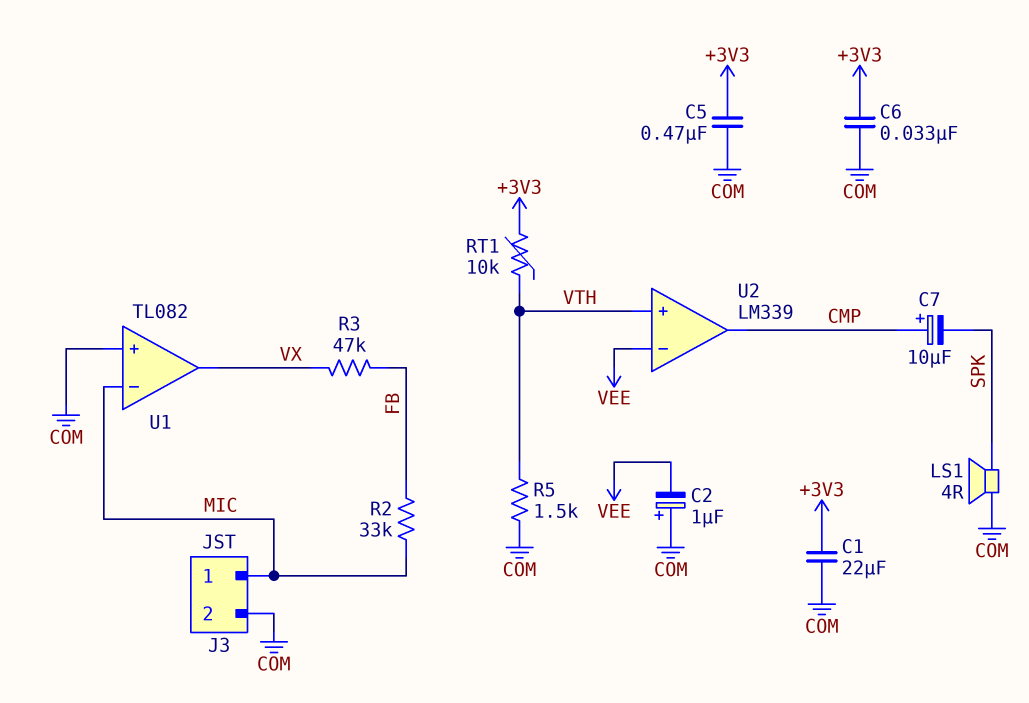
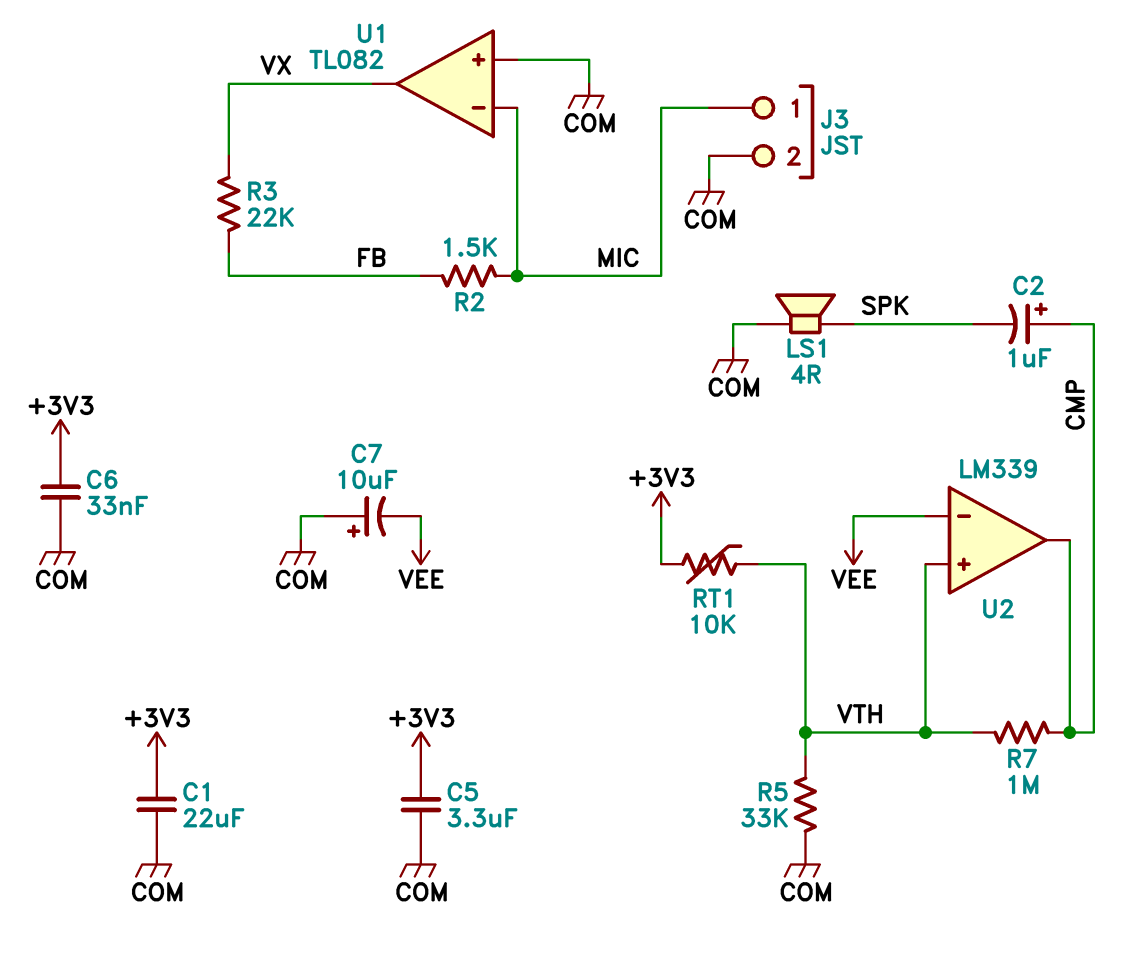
C2: 1uF (plus COM, minus VEE) -> 1uF (plus CMP, minus SPK)
C5: 470nF (+3V3, COM) -> 3.3uF (+3V3, COM)
C7: 10uF (plus CMP, minus SPK) -> 10uF (plus COM, minus VEE)
R2: 33k (FB, MIC) -> 1.5k (FB, MIC)
R3: 47k (FB, VX) -> 22k (FB, VX)
R5: 1.5k (COM, VTH) -> 33k (COM, VTH)
R7: none -> 1M (CMP, VTH)

